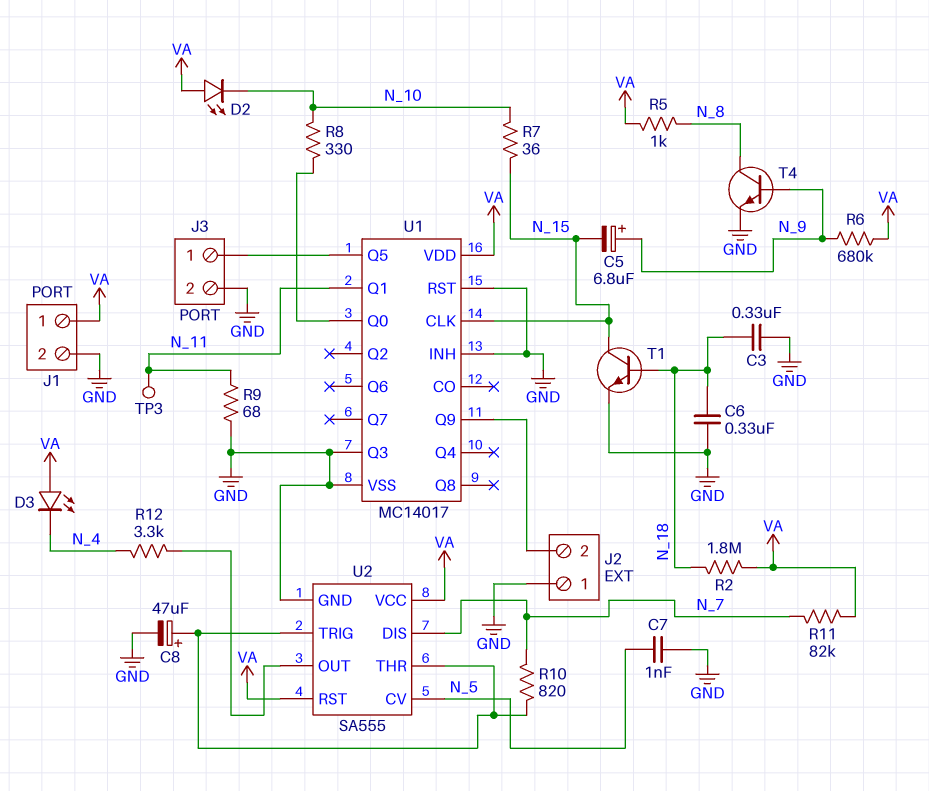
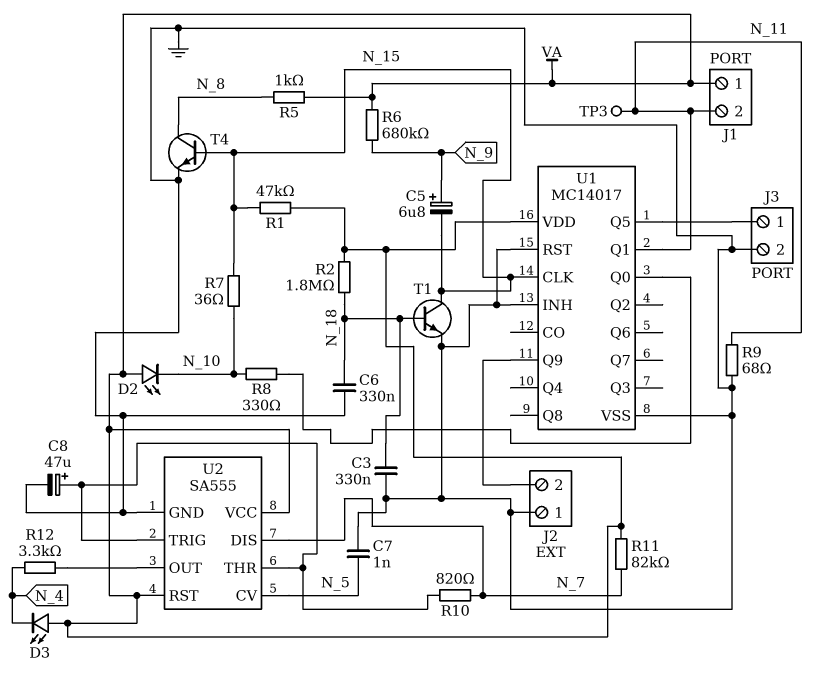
J1 pin 2: GND -> N_11
R1: none -> 47k (N_15, VA)
T4: NPN (B N_9, C N_8, E GND) -> NPN (B N_15, C N_8, E GND)
U1 pin Q3: GND -> none

